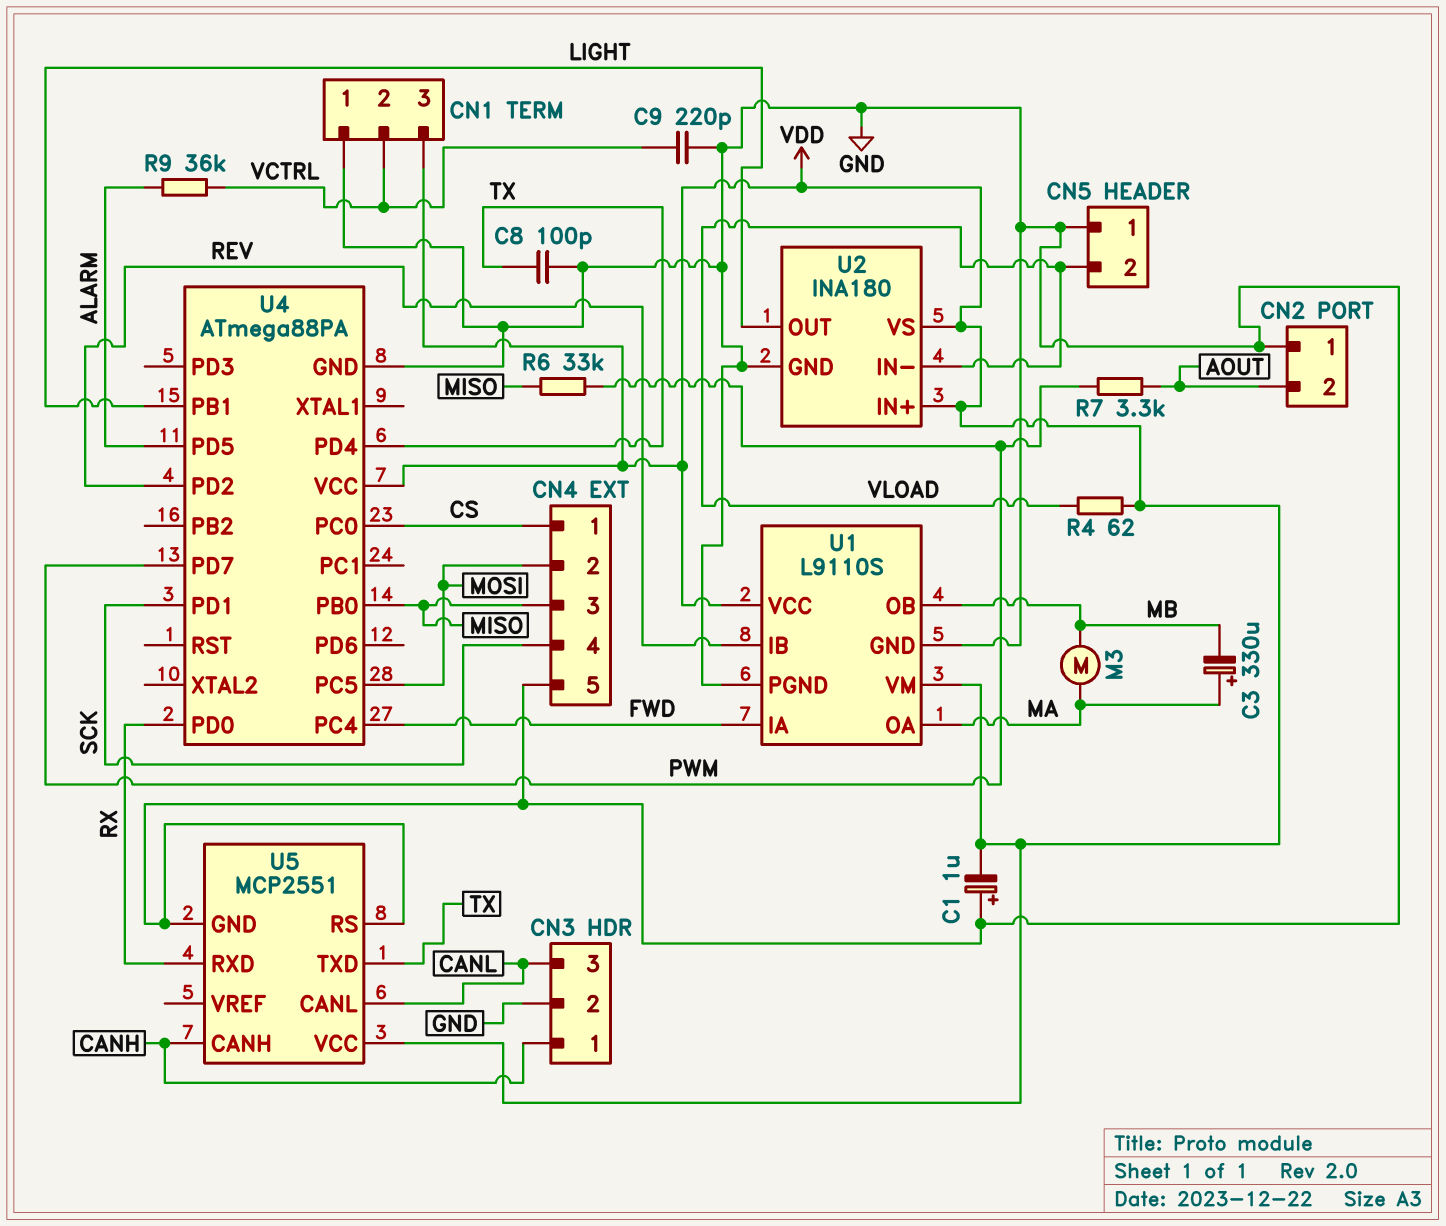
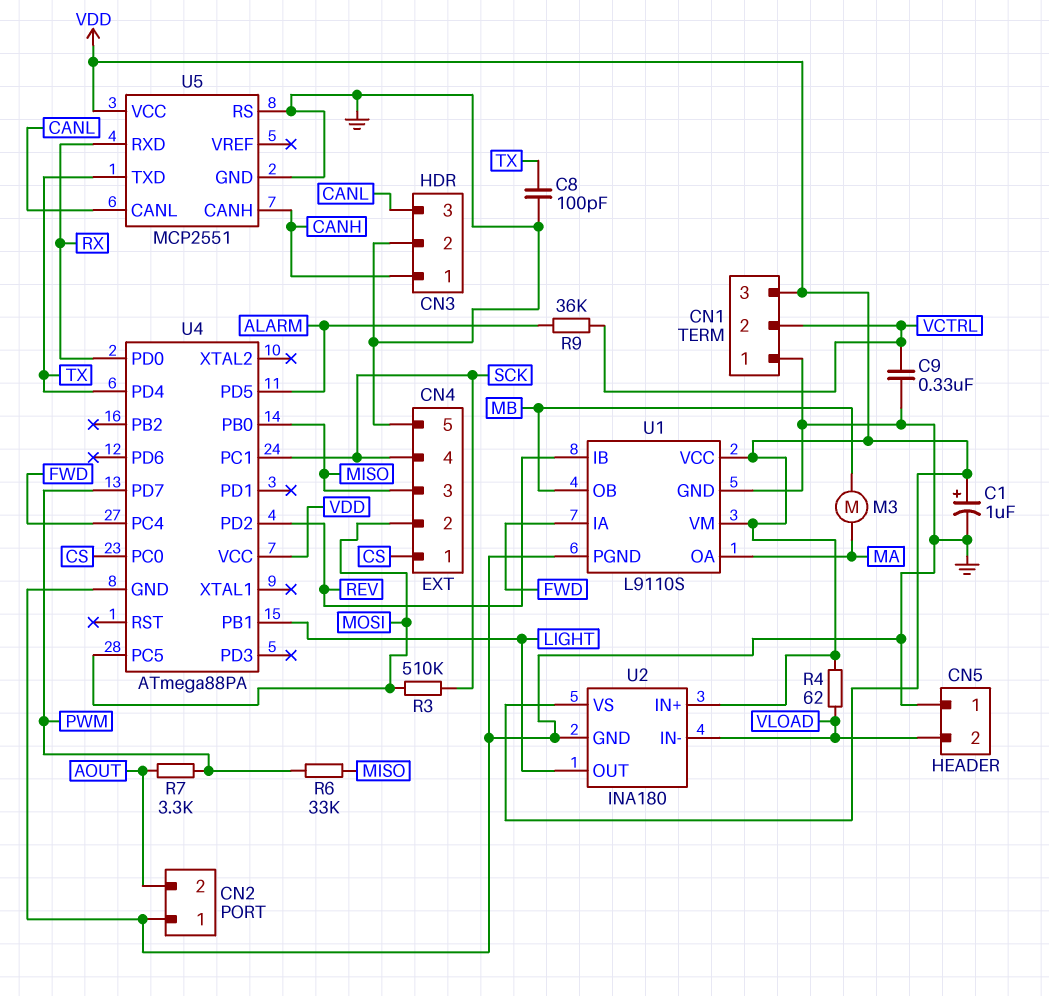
C1: 1uF (plus GND, minus VDD) -> 1uF (plus VDD, minus GND)
C3: 330uF (plus MA, minus MB) -> none
C9: 220pF (GND, VCTRL) -> 330nF (GND, VCTRL)
R3: none -> 510k (MOSI, SCK)
U4 pin PC1: none -> SCK
U4 pin PD1: SCK -> none

